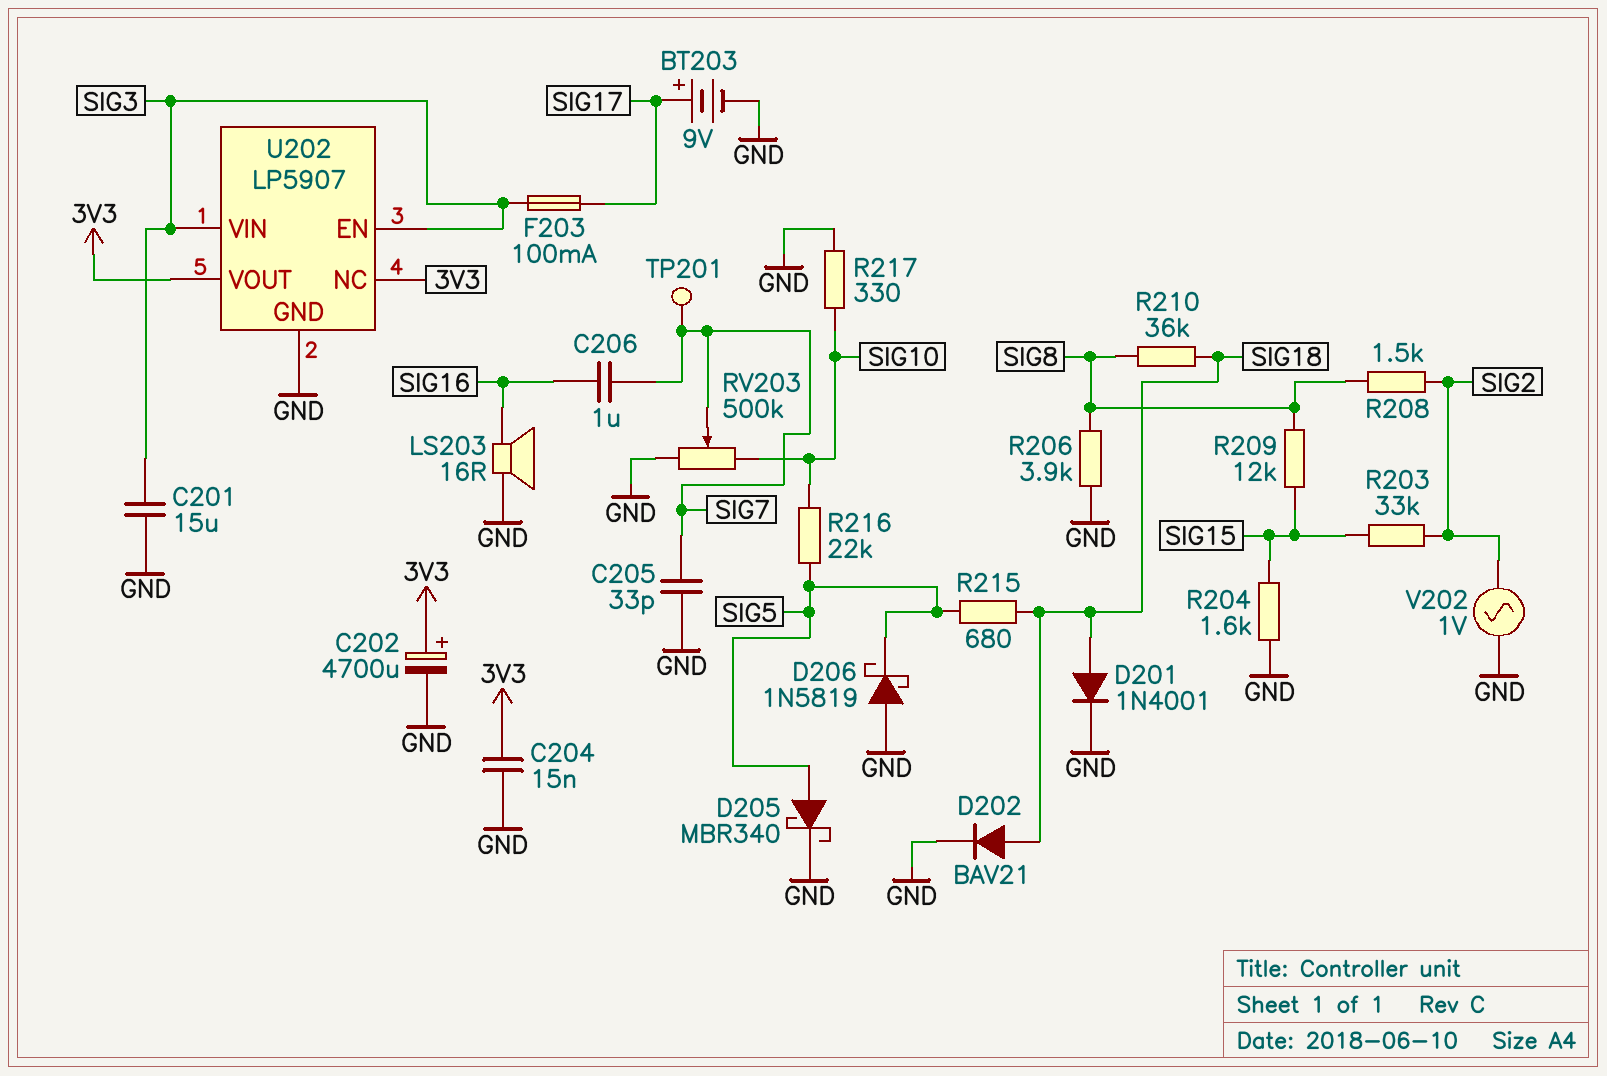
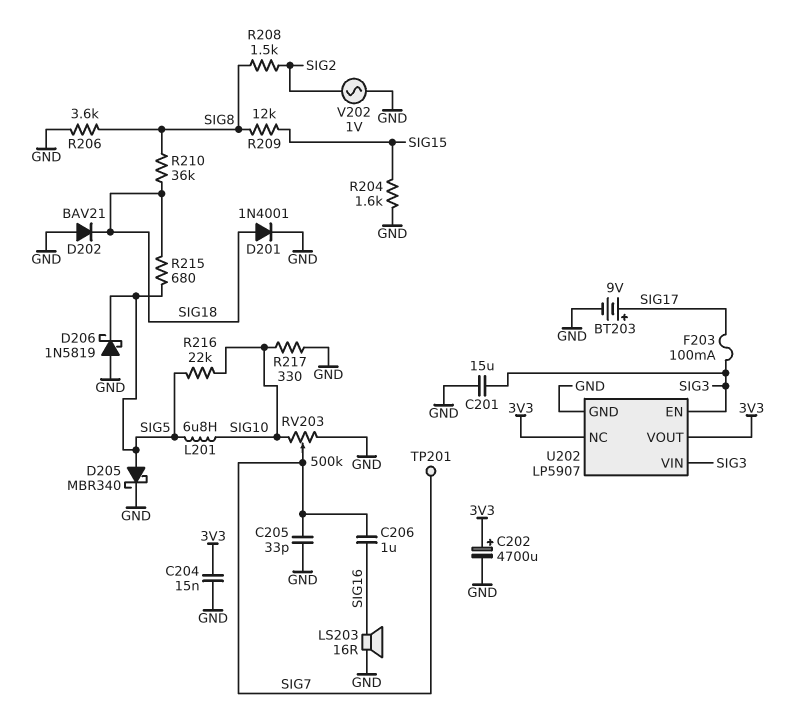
D202: diode BAV21 (A SIG18, K GND) -> diode BAV21 (A GND, K SIG18)
L201: none -> 6.8uH (SIG5, SIG10)
R203: 33k (SIG2, SIG15) -> none
R206: 3.9k (GND, SIG8) -> 3.6k (GND, SIG8)

